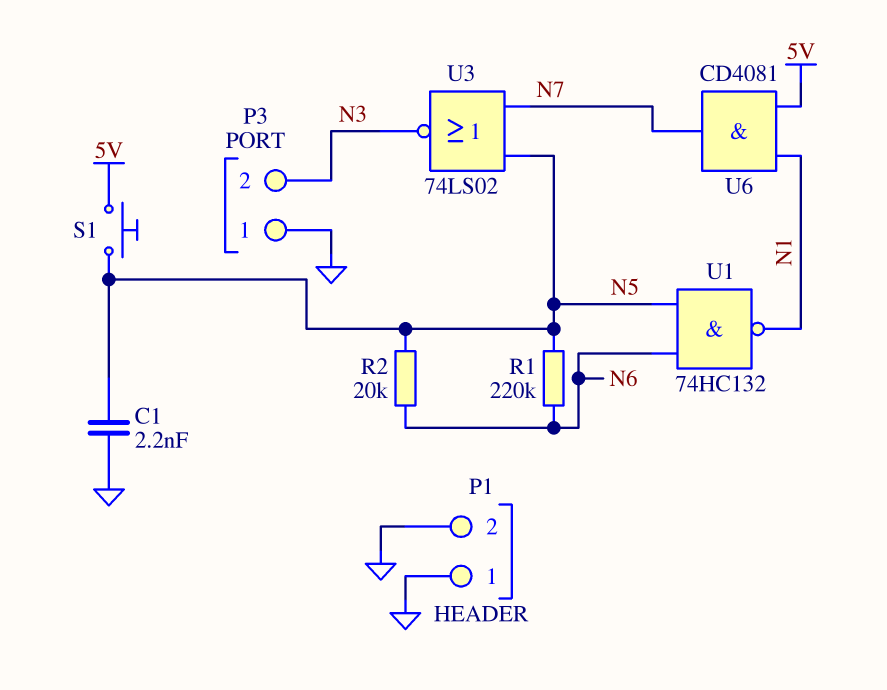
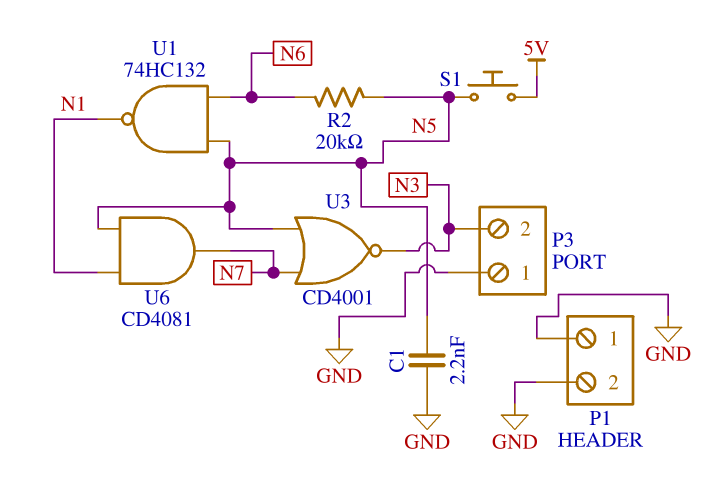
R1: 220k (N5, N6) -> none
U3: NOR 74LS02 (in N5, in N7, out N3) -> NOR CD4001 (in N5, in N7, out N3)
U6: AND CD4081 (in 5V, in N1, out N7) -> AND CD4081 (in N1, in N5, out N7)

